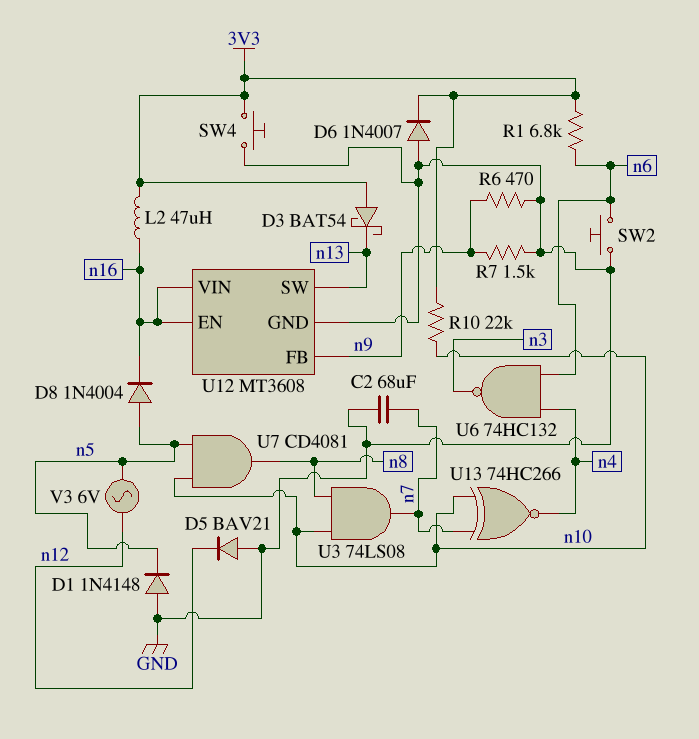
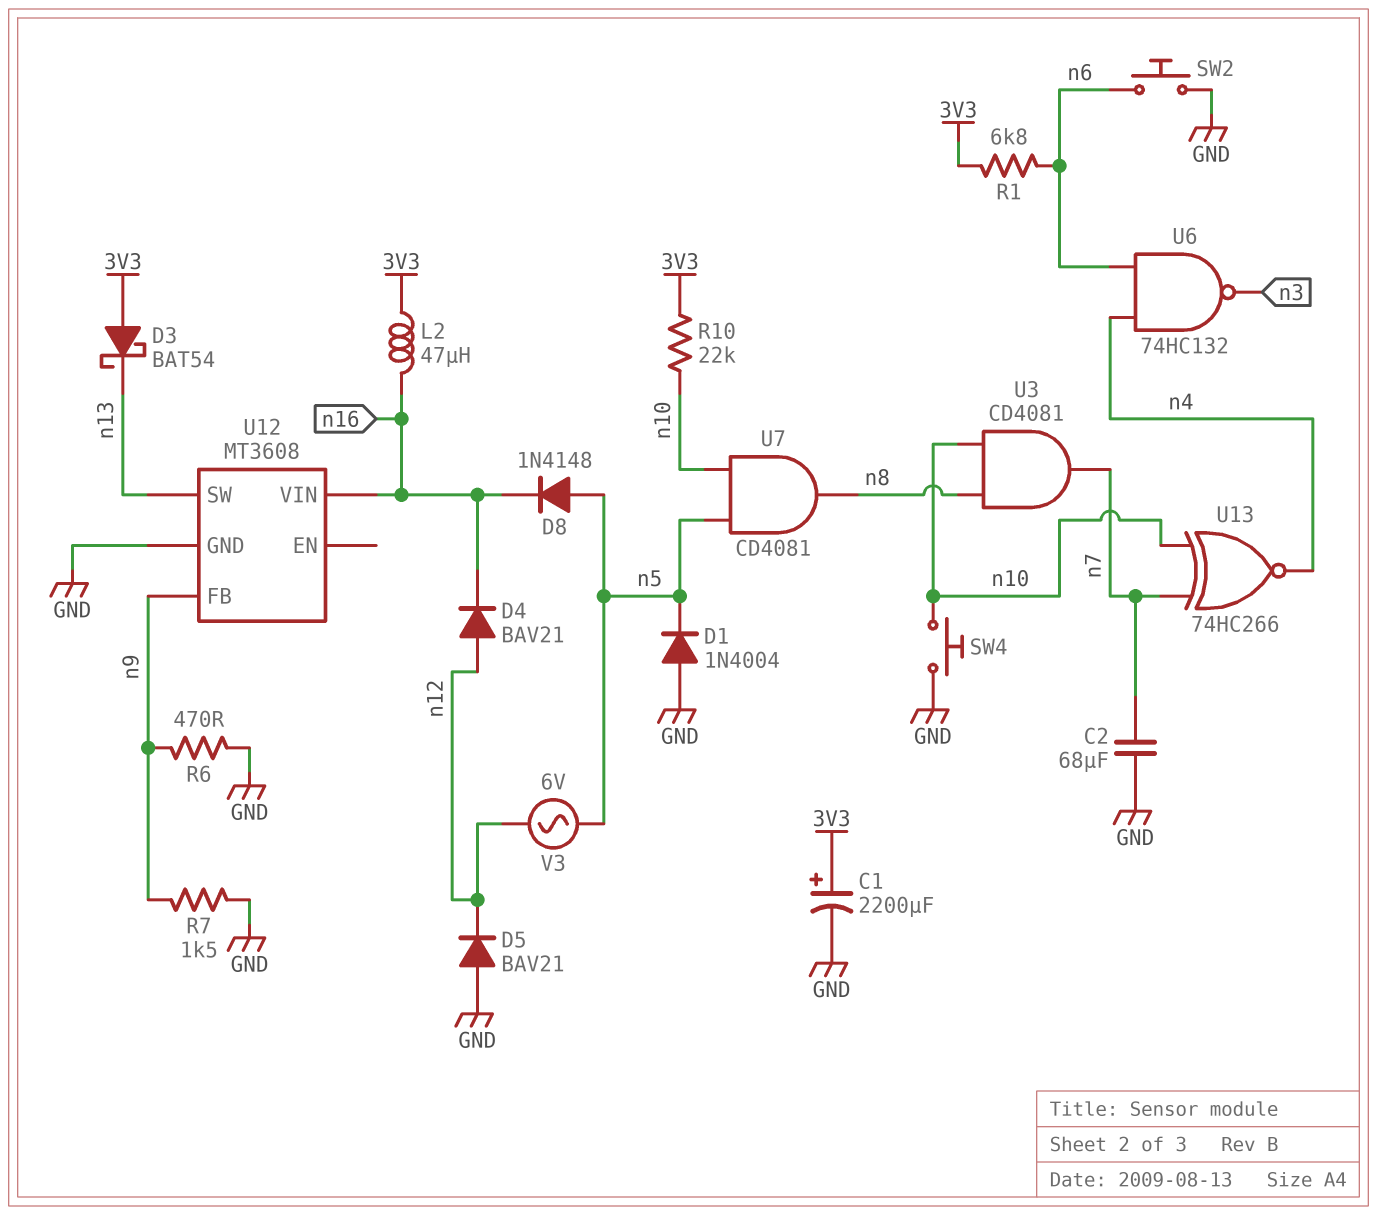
C1: none -> 2200uF (plus 3V3, minus GND)
D1: diode 1N4148 (A GND, K n5) -> diode 1N4004 (A GND, K n5)
D4: none -> diode BAV21 (A n12, K n16)
D6: diode 1N4007 (A GND, K 3V3) -> none
D8: diode 1N4004 (A n5, K n16) -> diode 1N4148 (A n5, K n16)
SW4: button (3V3, GND) -> button (GND, n10)
U3: AND 74LS08 (in n8, in n10, out n7) -> AND CD4081 (in n8, in n10, out n7)
U12 pin EN: n16 -> none

